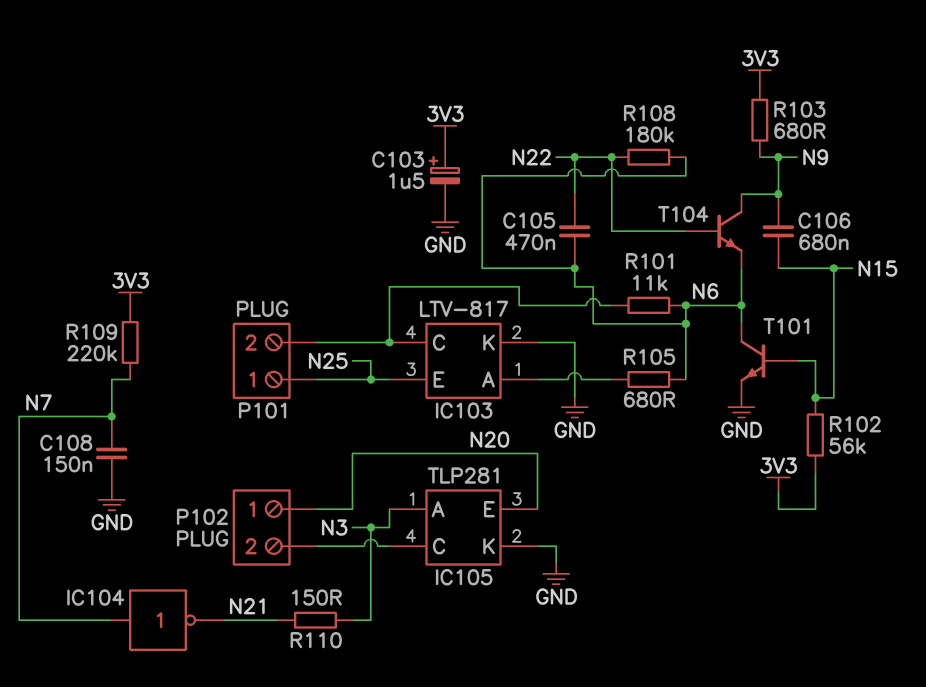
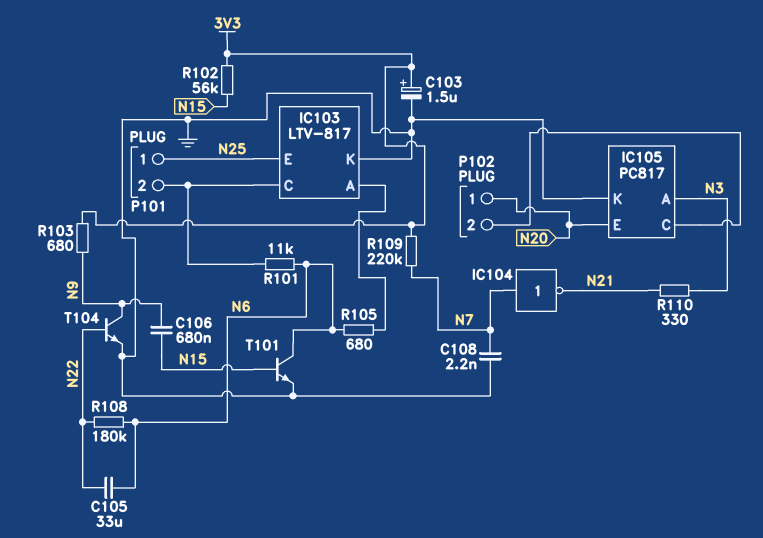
C105: 470nF (N6, N22) -> 33uF (N6, N22)
C108: 150nF (GND, N7) -> 2.2nF (GND, N7)
IC105: TLP281 -> PC817
R110: 150 (N3, N21) -> 330 (N3, N21)
T104: NPN (B N22, C N9, E N6) -> NPN (B N22, C N9, E GND)

